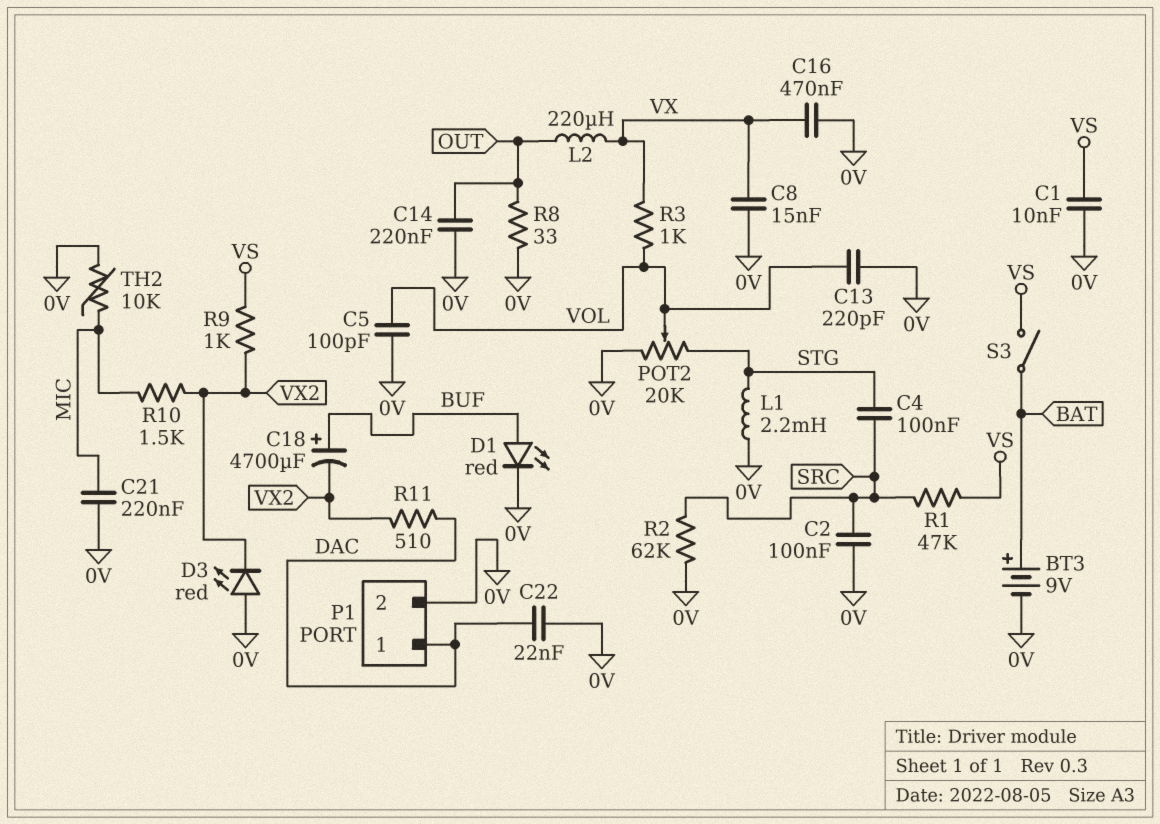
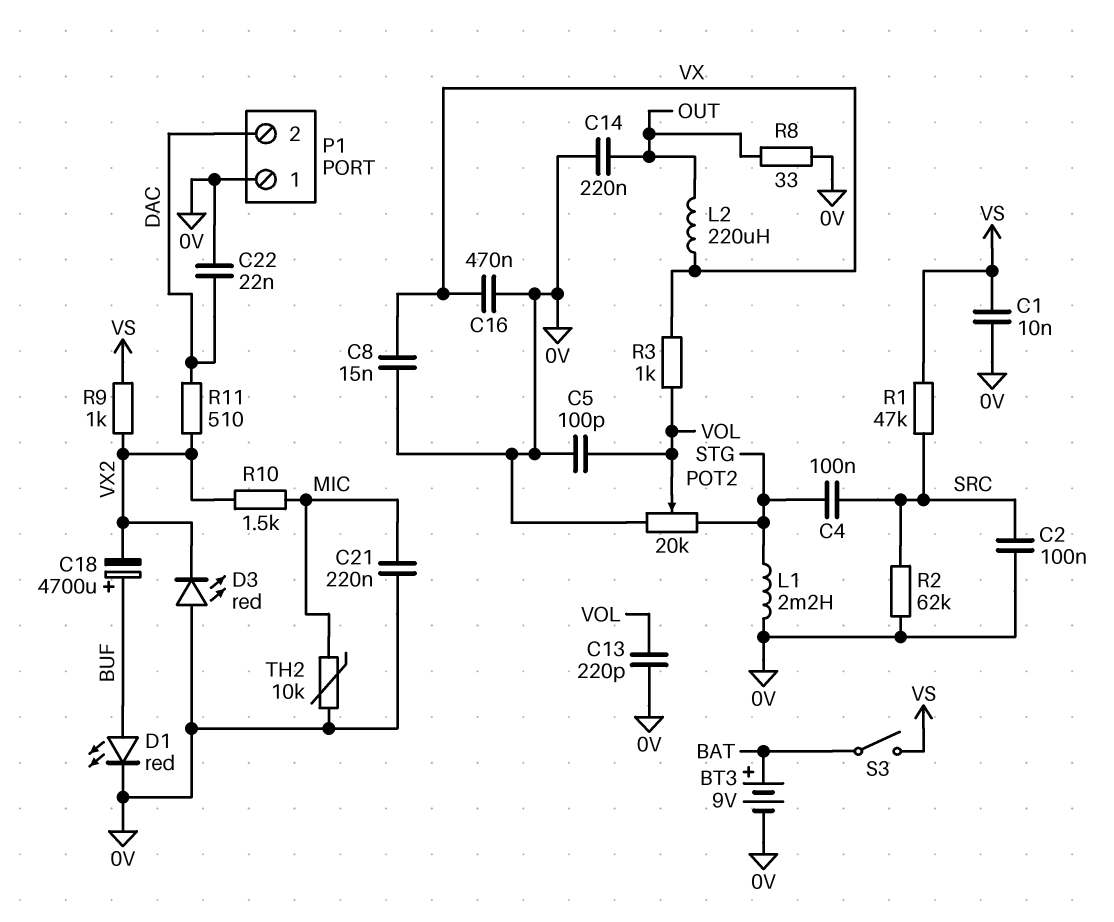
P1 pin 1: DAC -> 0V
P1 pin 2: 0V -> DAC

